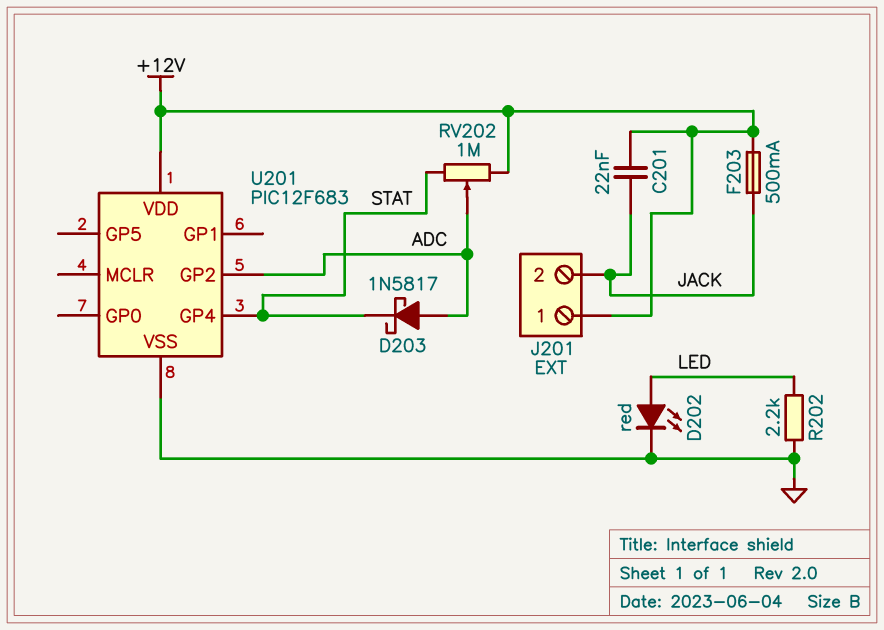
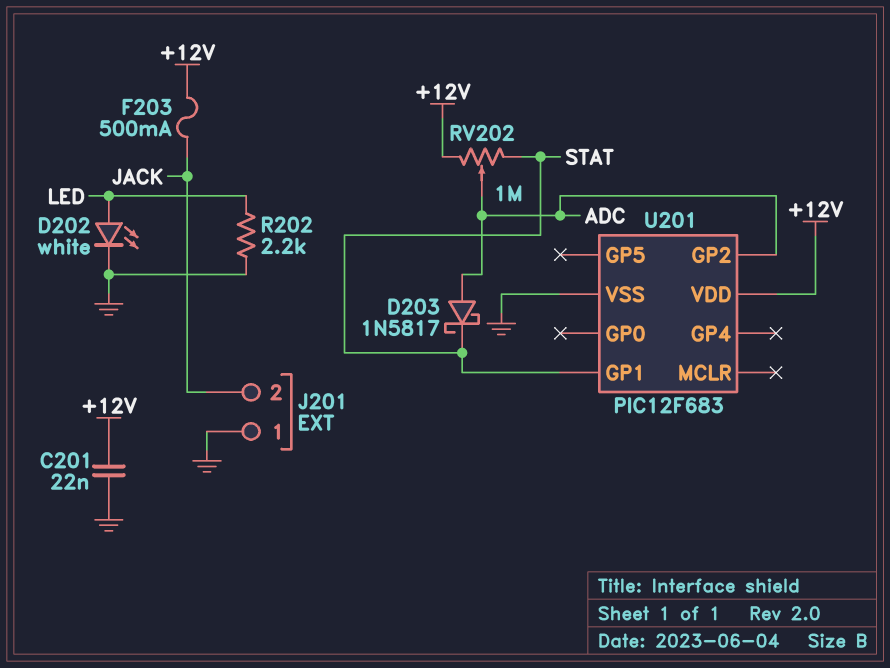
C201: 22nF (+12V, JACK) -> 22nF (+12V, GND)
D202: LED red (A LED, K GND) -> LED white (A LED, K GND)
J201 pin 1: +12V -> GND
U201 pin GP1: none -> STAT
U201 pin GP4: STAT -> none

